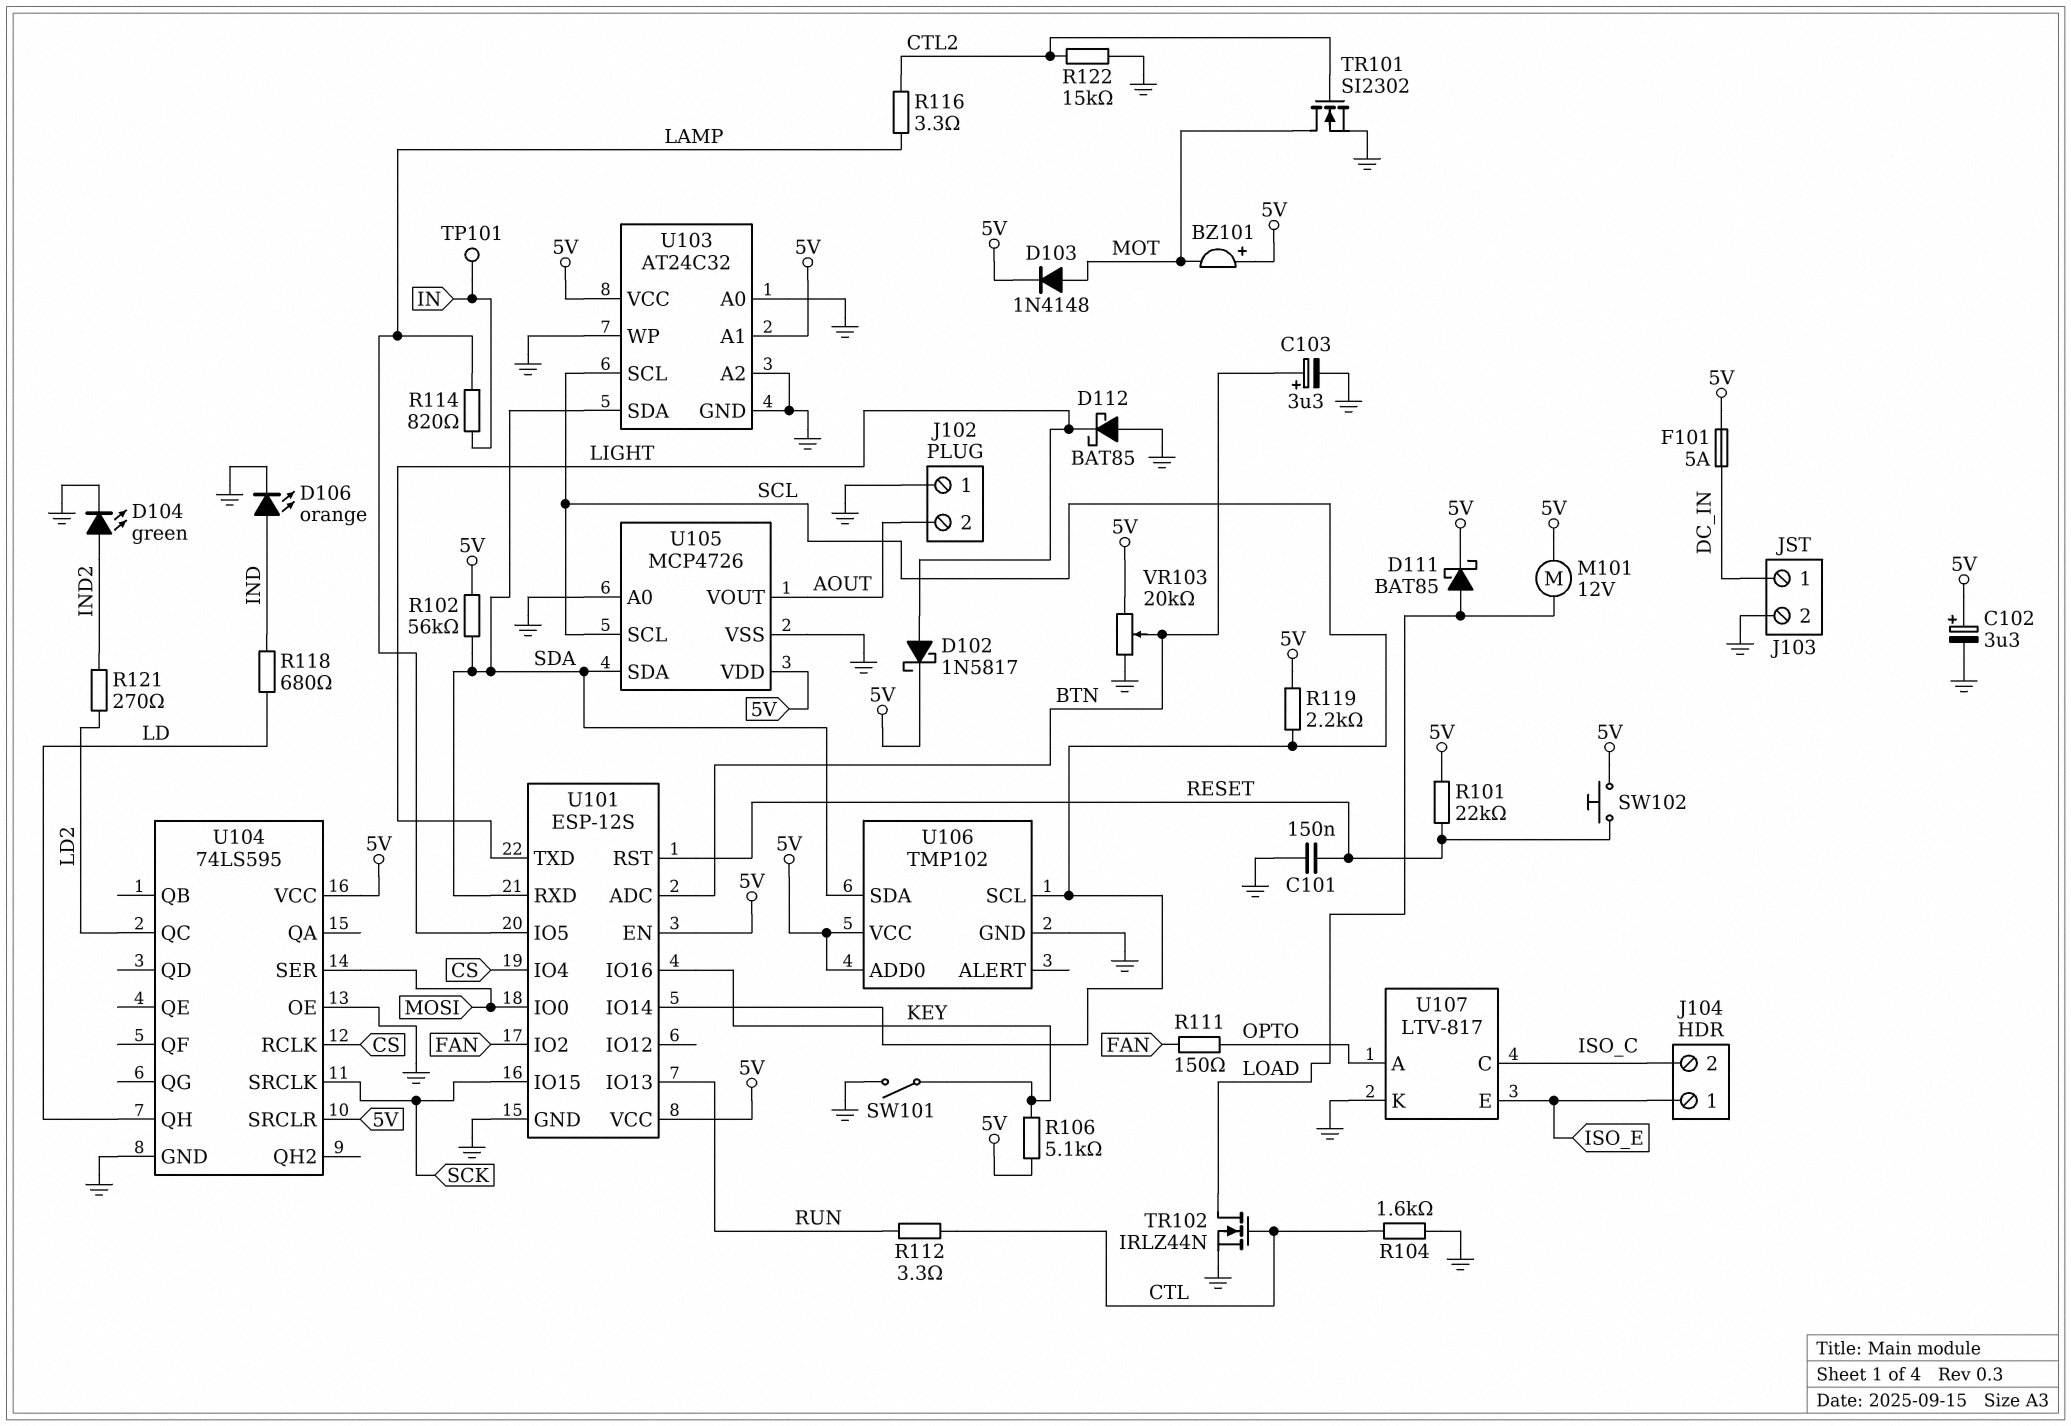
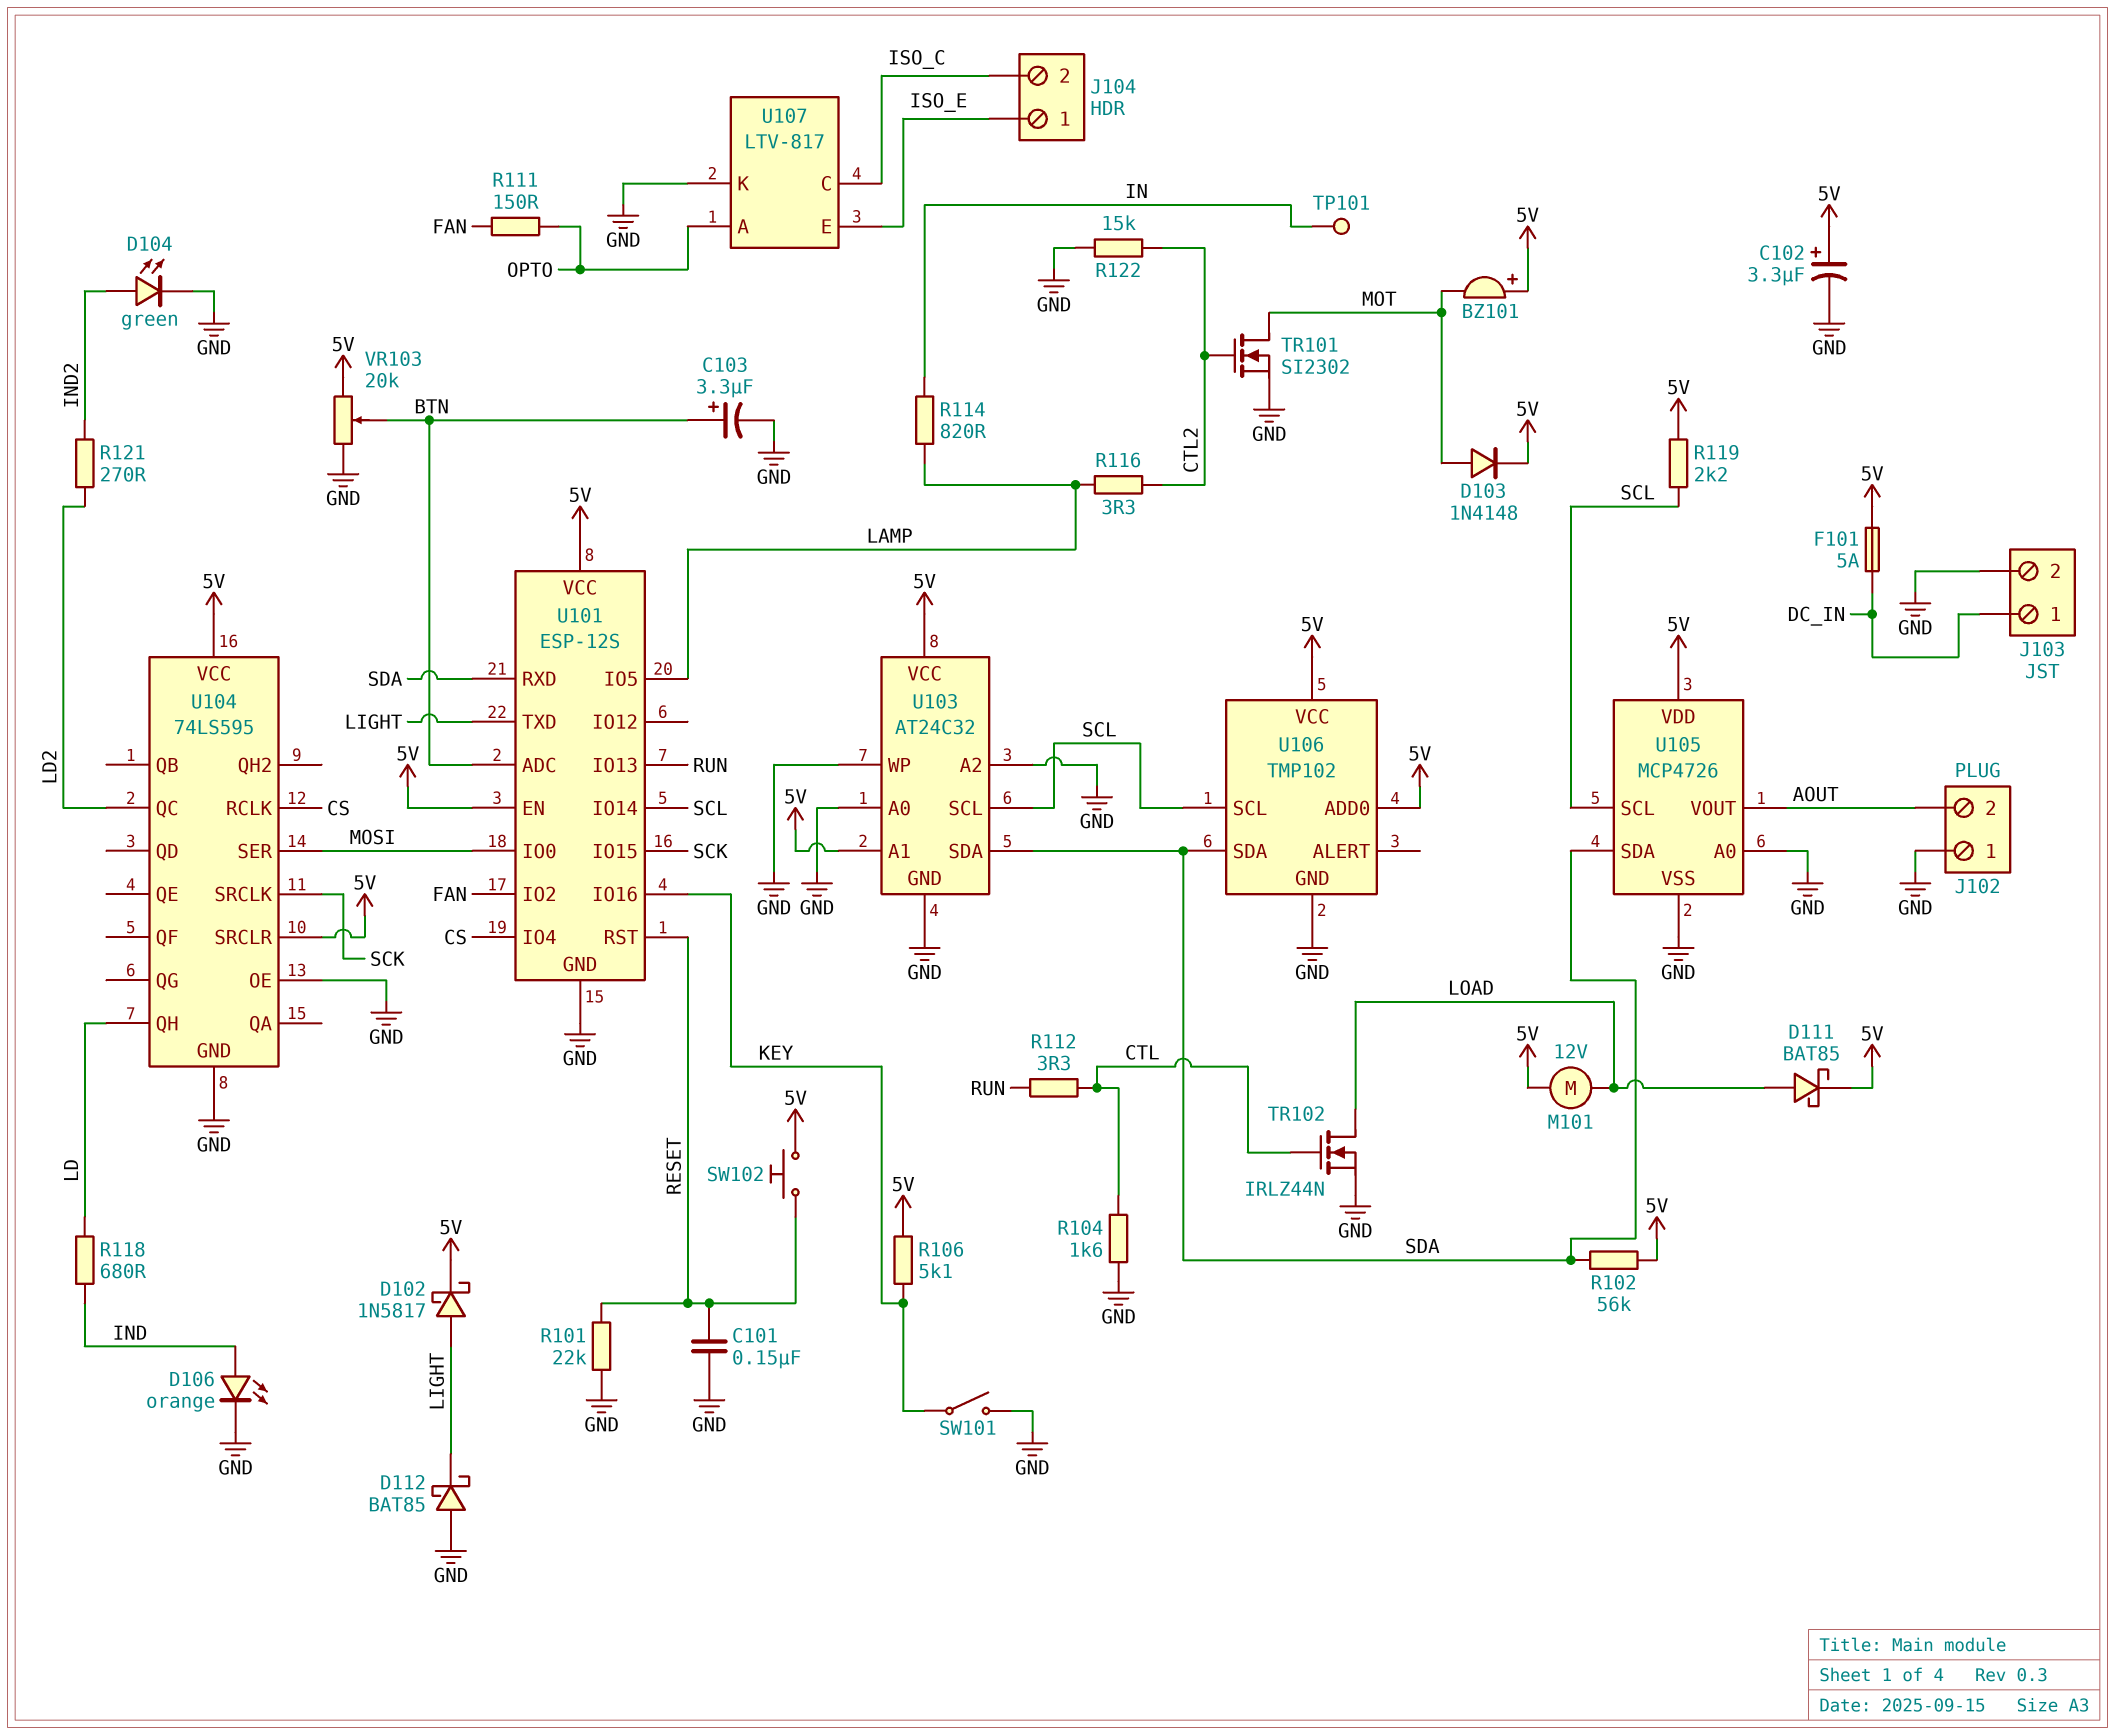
R101: 22k (5V, RESET) -> 22k (GND, RESET)

